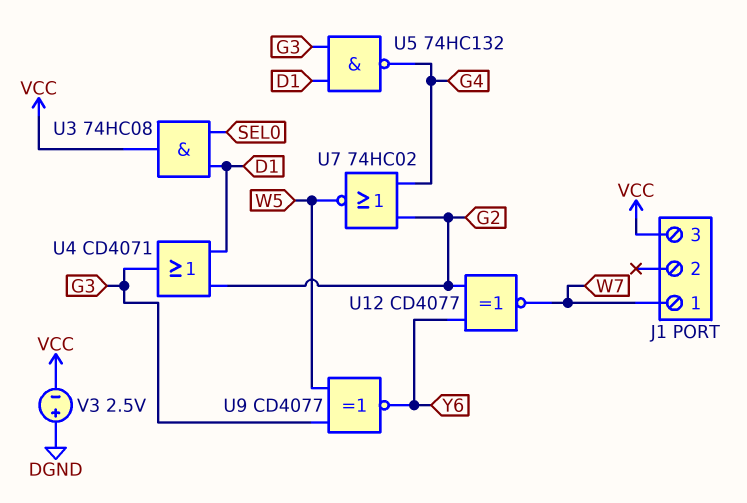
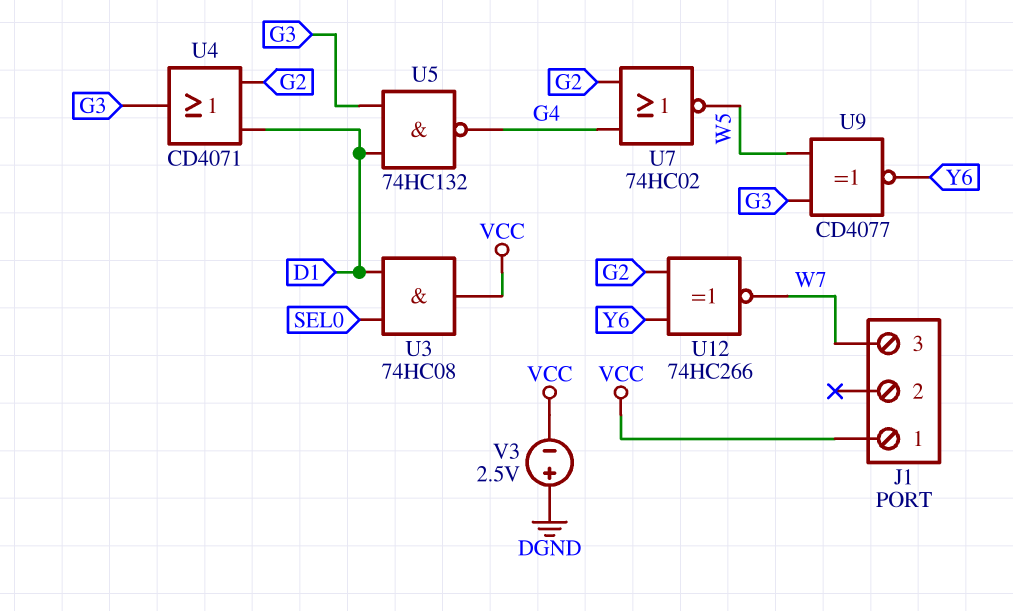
J1 pin 1: W7 -> VCC
J1 pin 3: VCC -> W7
U12: XNOR CD4077 (in G2, in Y6, out W7) -> XNOR 74HC266 (in G2, in Y6, out W7)

